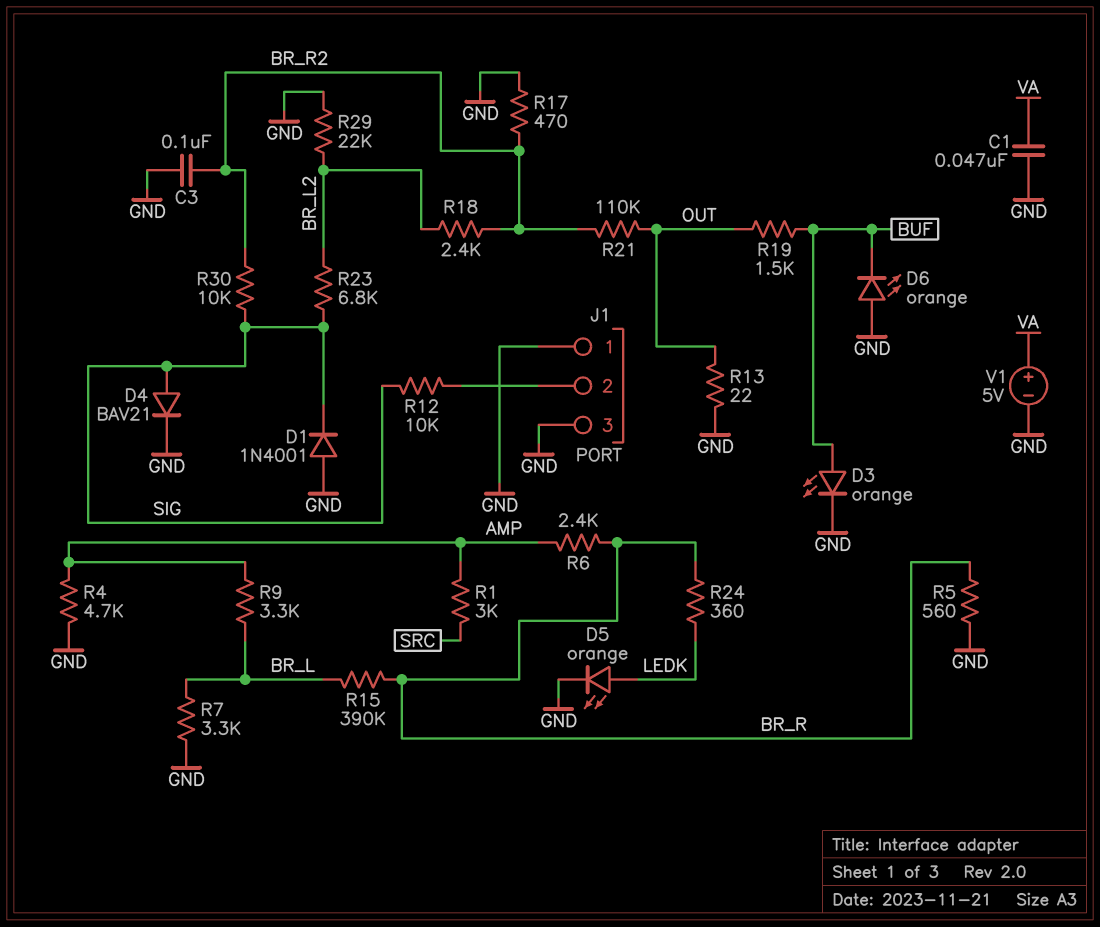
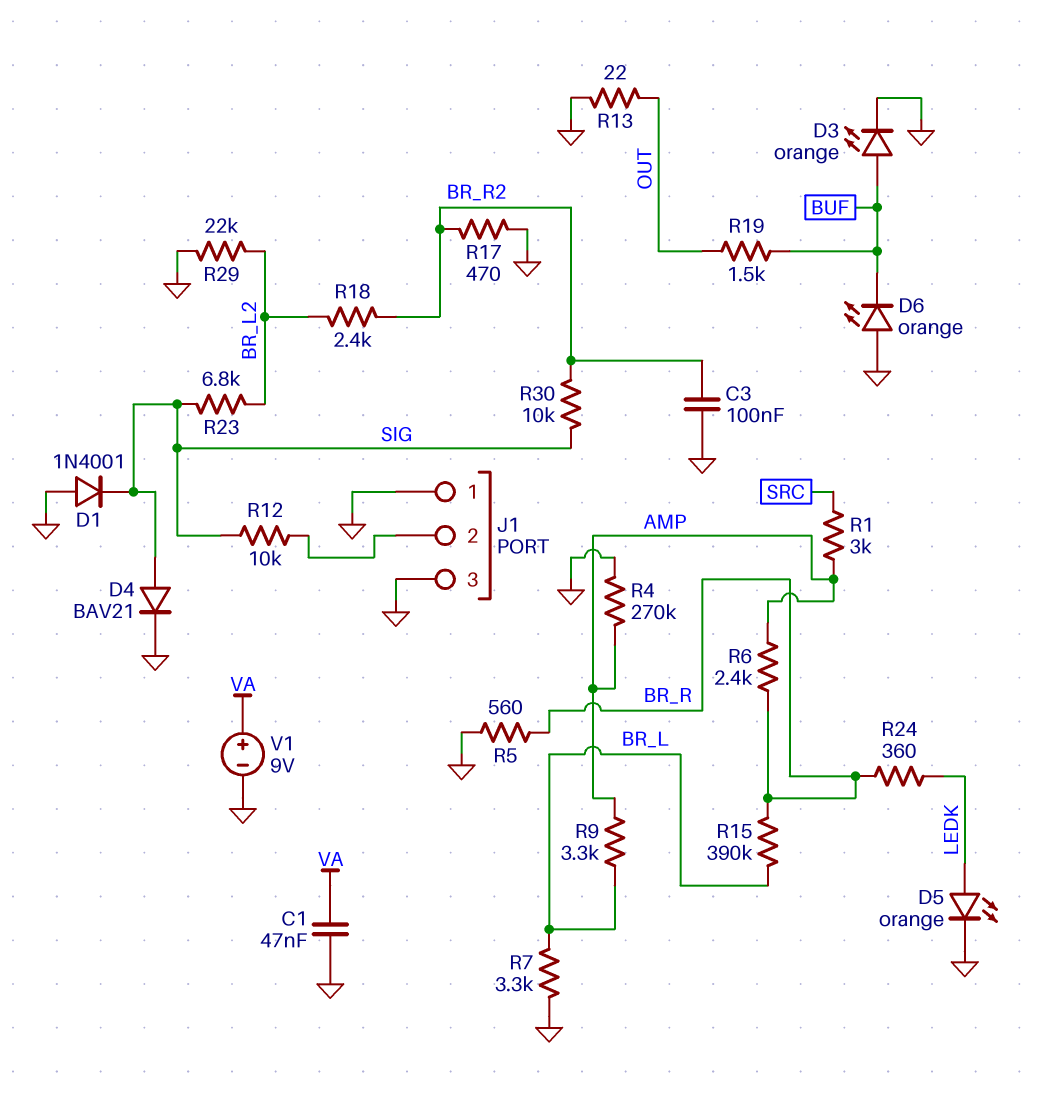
R4: 4.7k (AMP, GND) -> 270k (AMP, GND)
R21: 110k (BR_R2, OUT) -> none
V1: 5V (plus VA, minus GND) -> 9V (plus VA, minus GND)

